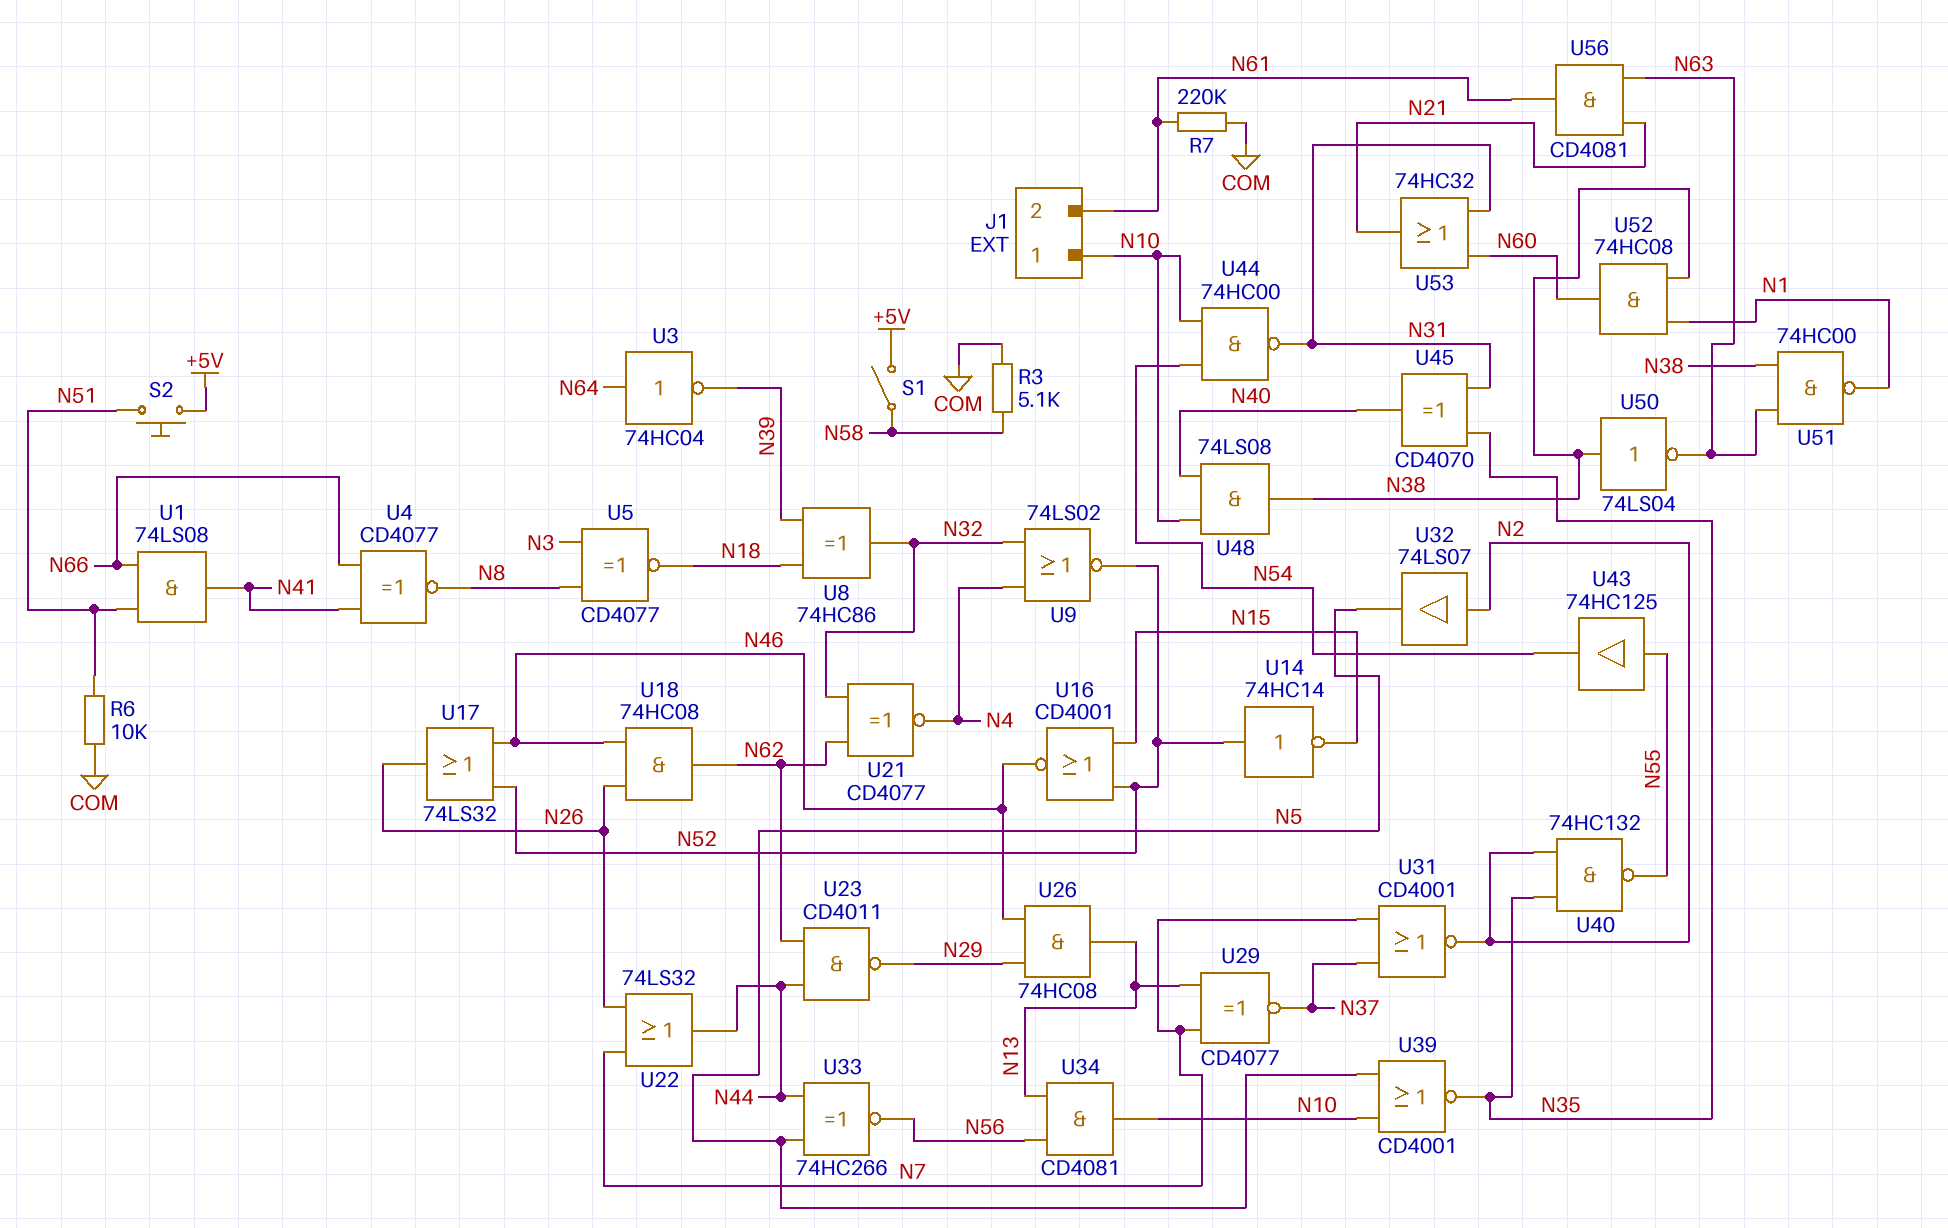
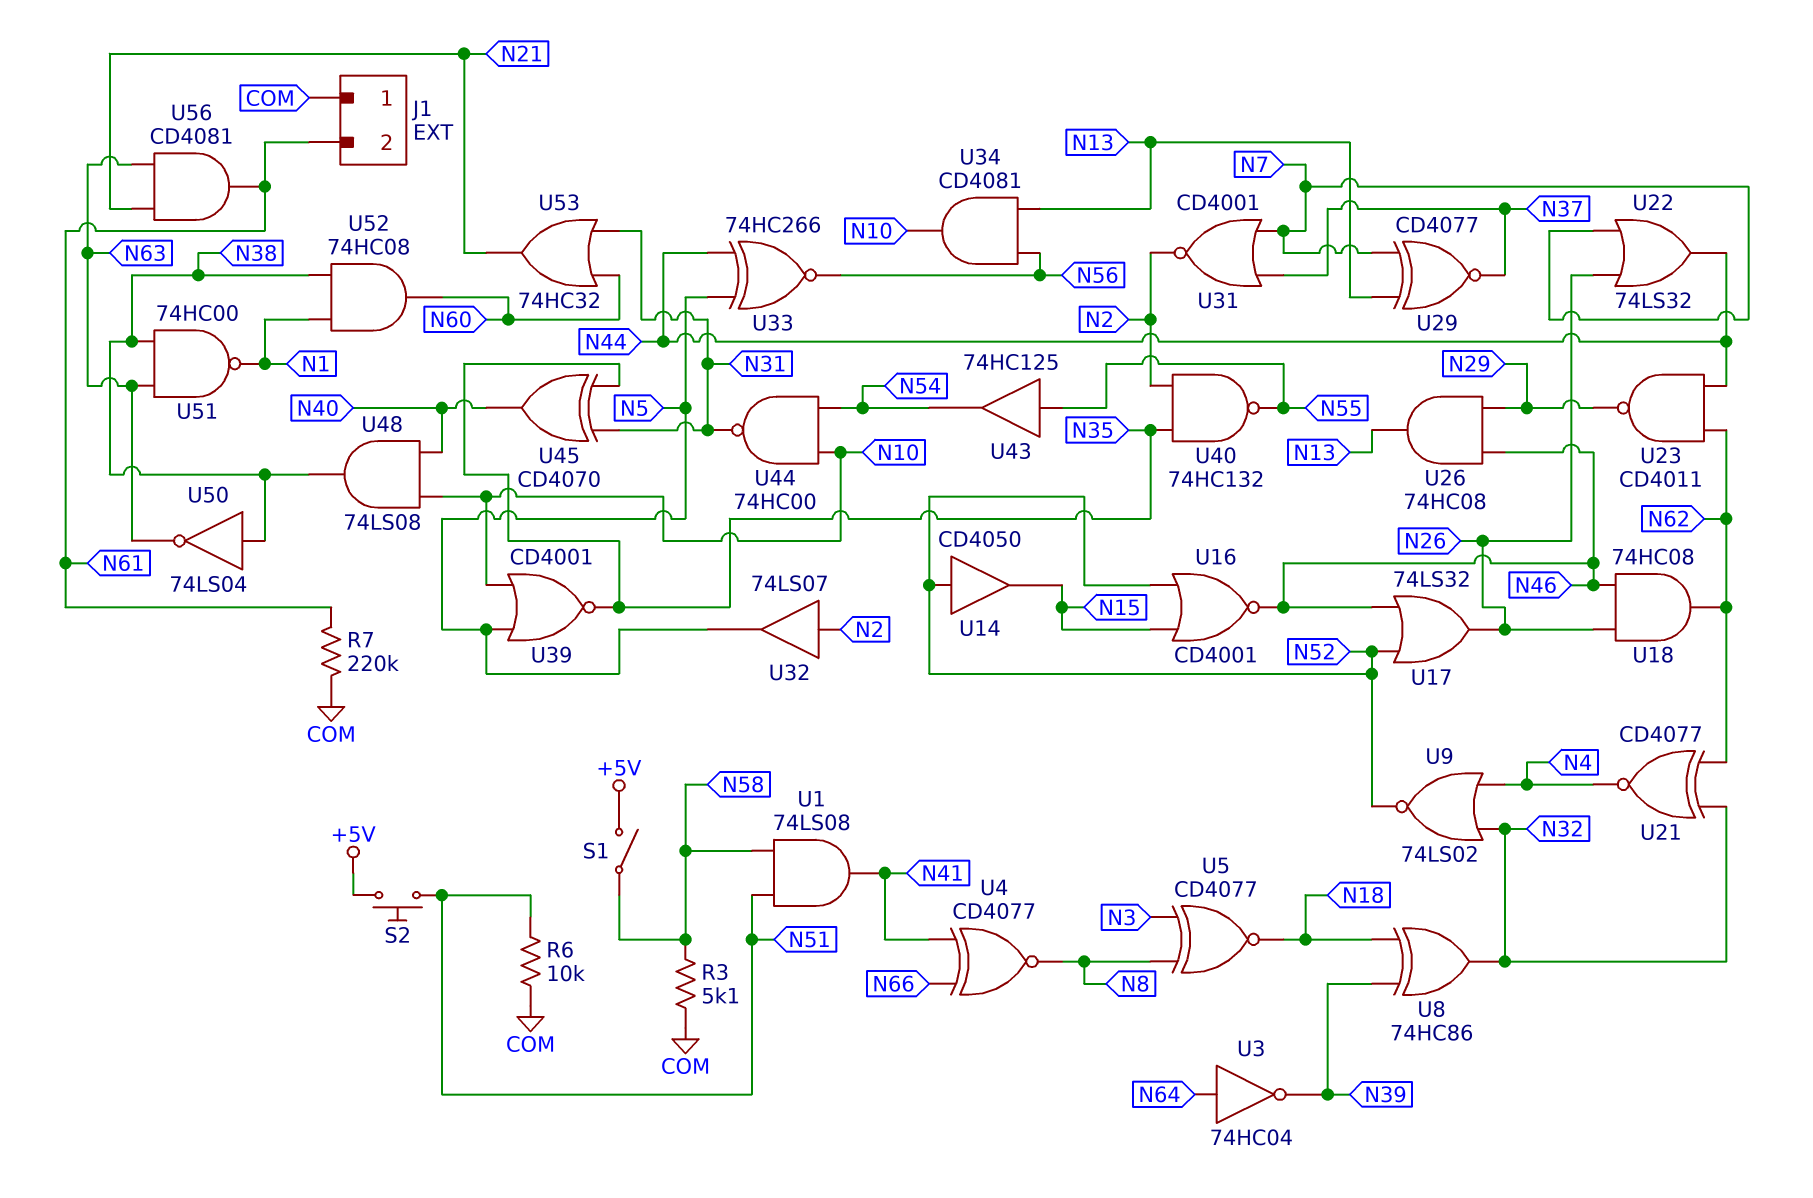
J1 pin 1: N10 -> COM
U1: AND 74LS08 (in N51, in N66, out N41) -> AND 74LS08 (in N51, in N58, out N41)
U14: NOT 74HC14 (in N52, out N15) -> buffer CD4050 (in N52, out N15)

